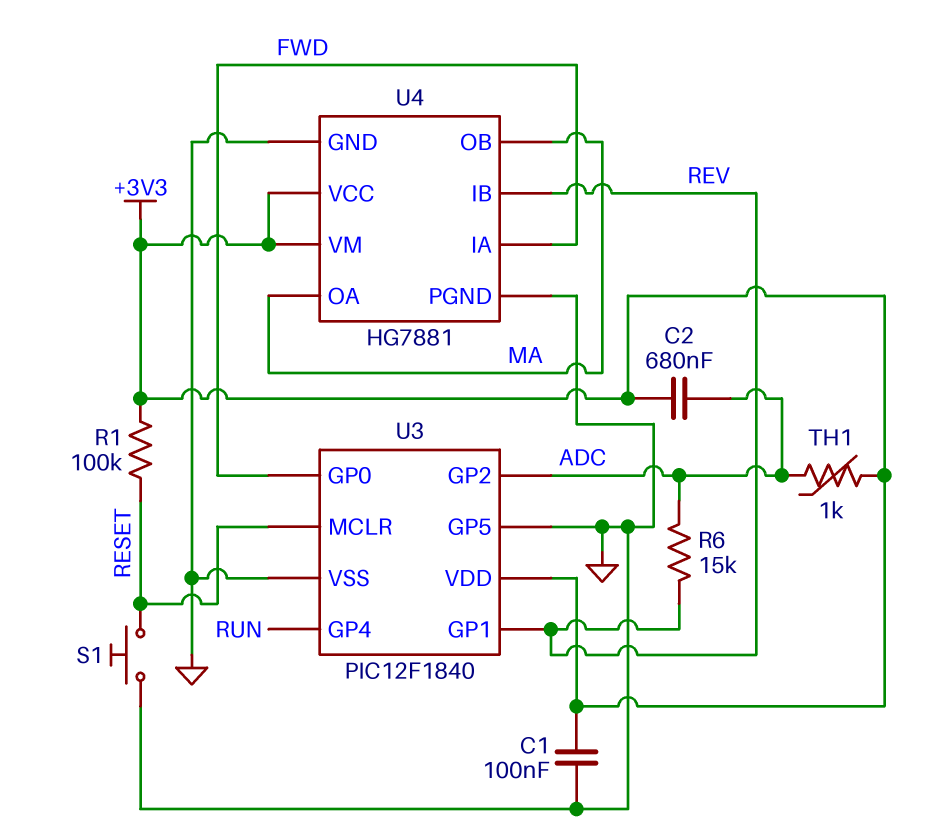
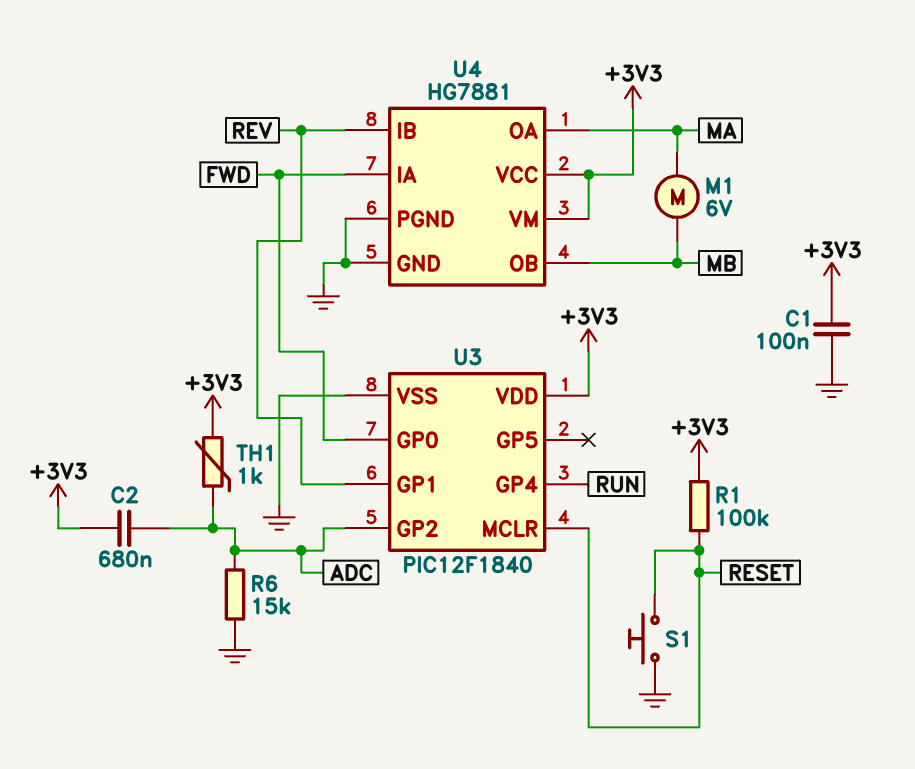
M1: none -> motor 6V (MA, MB)
R6: 15k (ADC, REV) -> 15k (ADC, GND)
U3 pin GP5: GND -> none
U4 pin OB: MA -> MB

